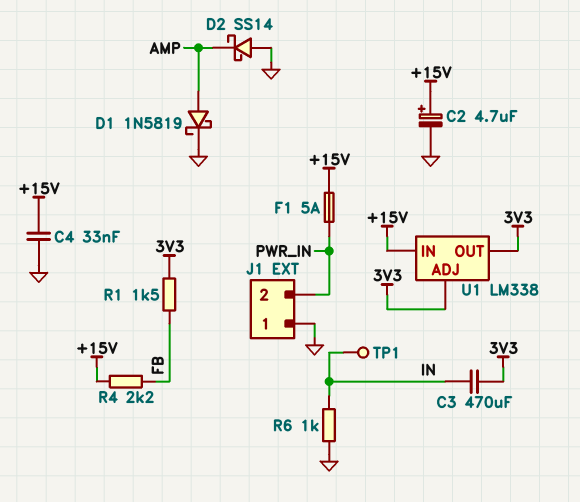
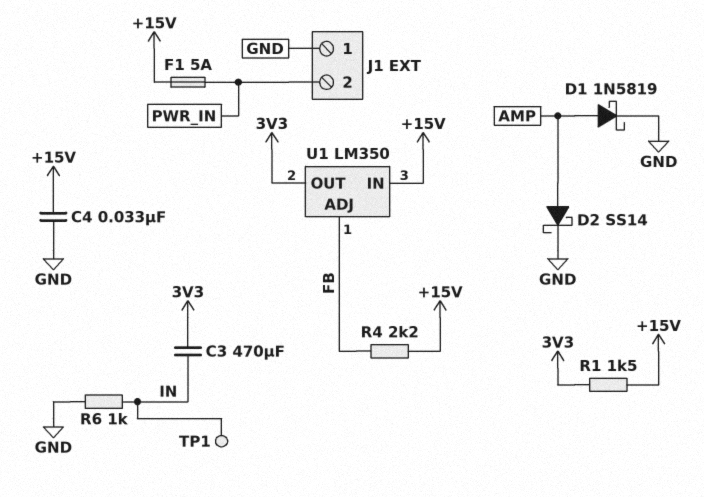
C2: 4.7uF (plus +15V, minus GND) -> none
D2: schottky SS14 (A GND, K AMP) -> schottky SS14 (A AMP, K GND)
R1: 1.5k (3V3, FB) -> 1.5k (+15V, 3V3)
U1: LM338 -> LM350
U1 pin ADJ: 3V3 -> FB

